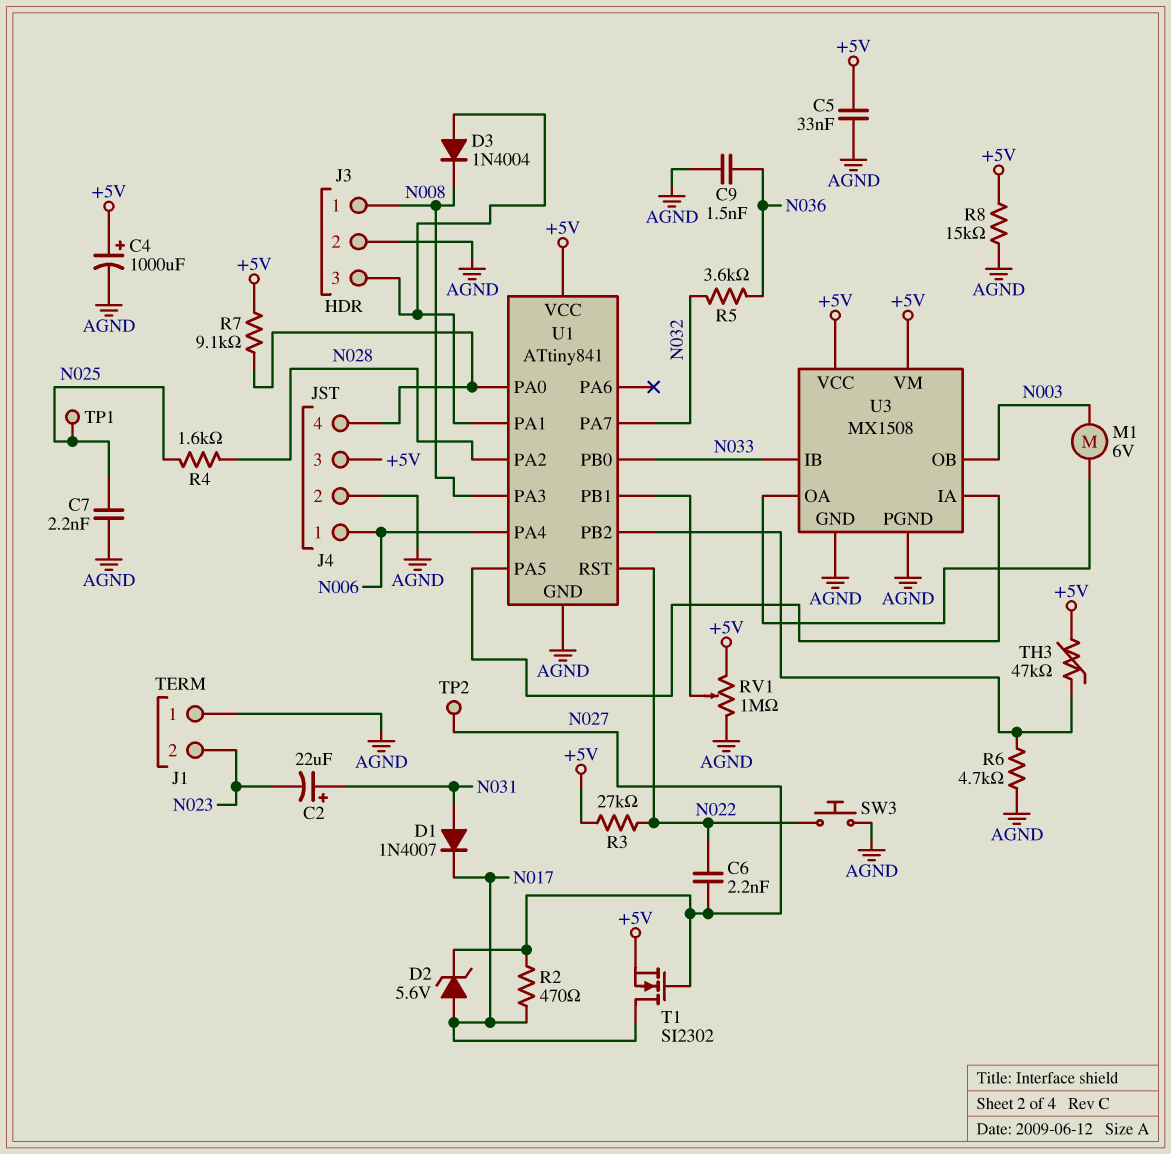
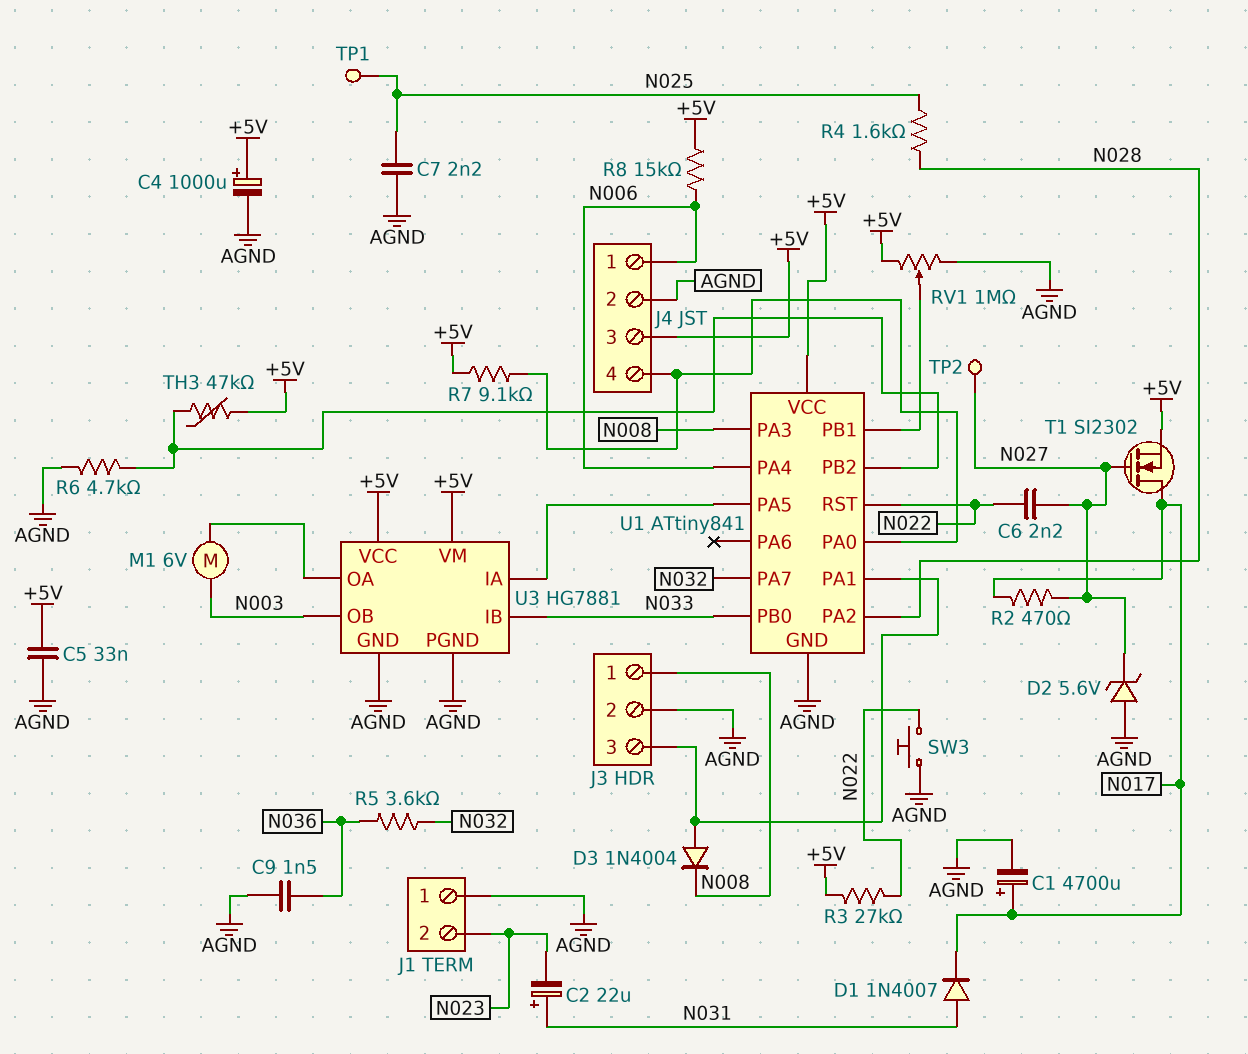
C1: none -> 4700uF (plus N017, minus AGND)
D2: zener 5.6V (A N017, K N027) -> zener 5.6V (A AGND, K N027)
R8: 15k (+5V, AGND) -> 15k (+5V, N006)
U3: MX1508 -> HG7881

